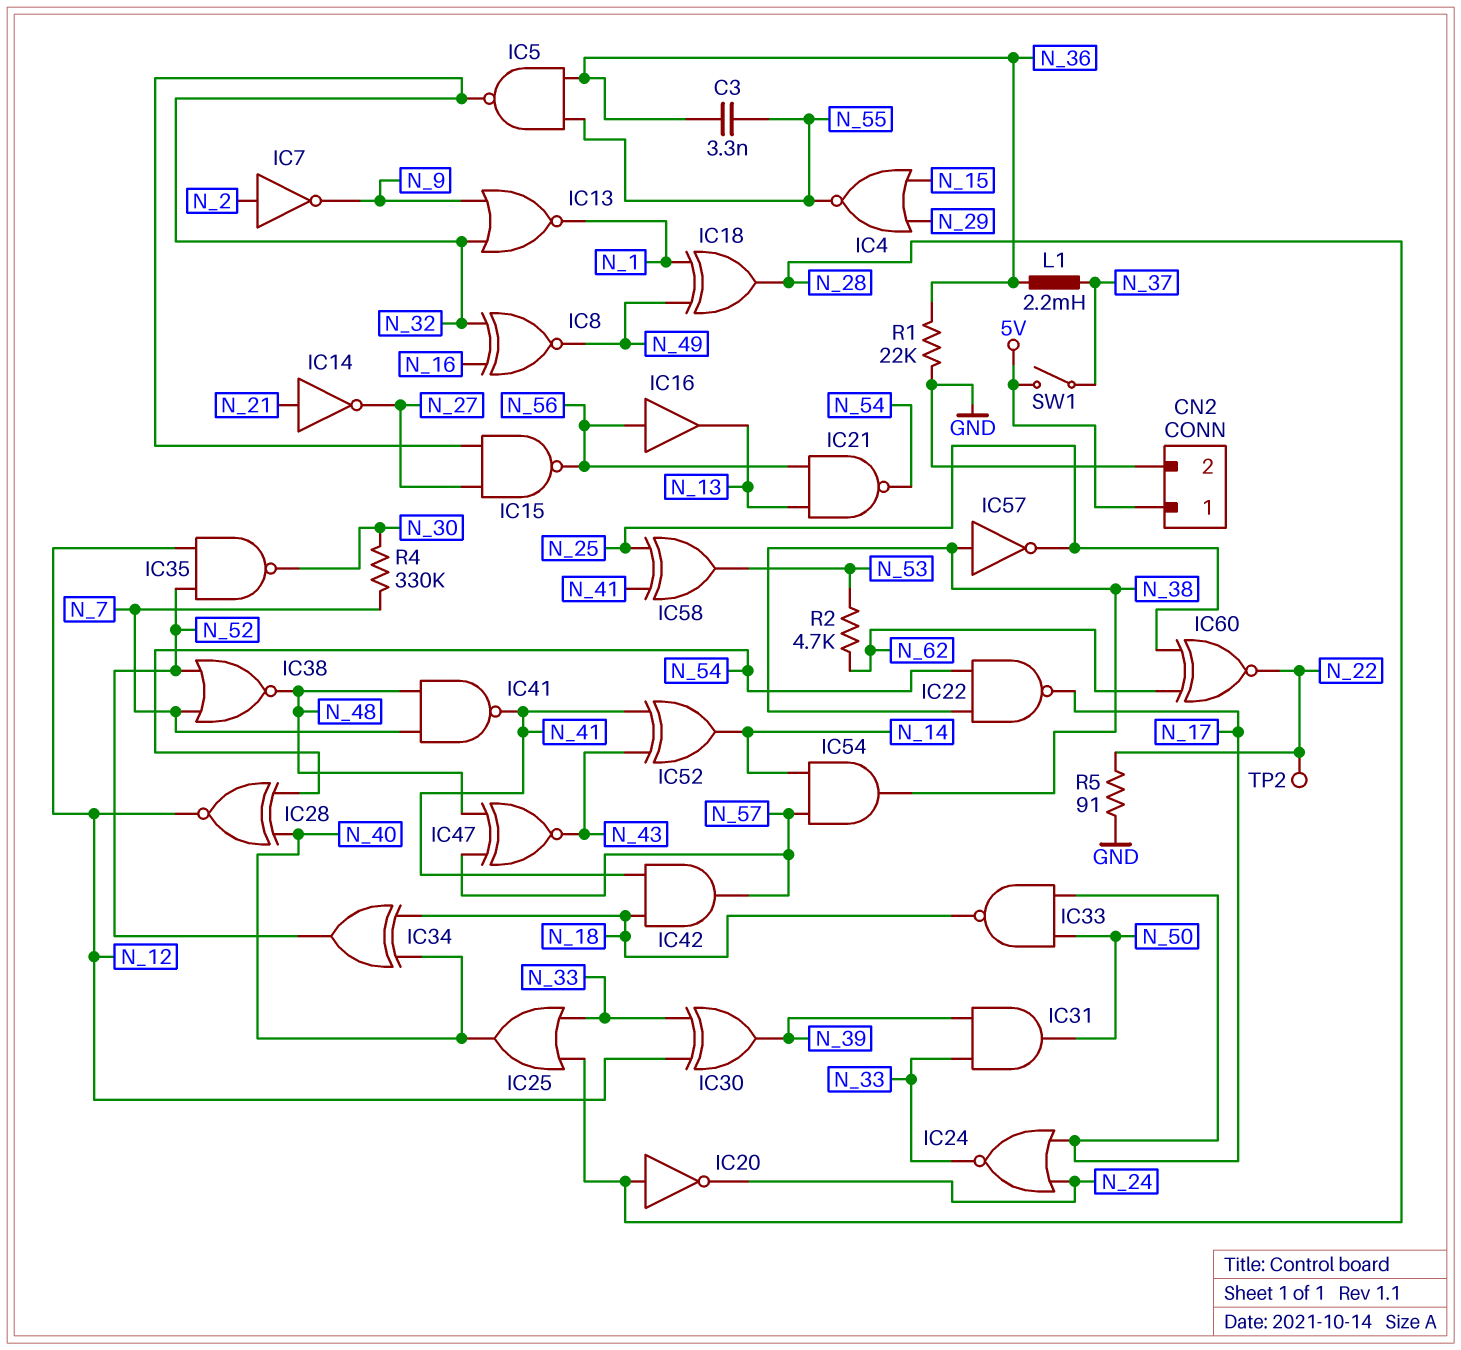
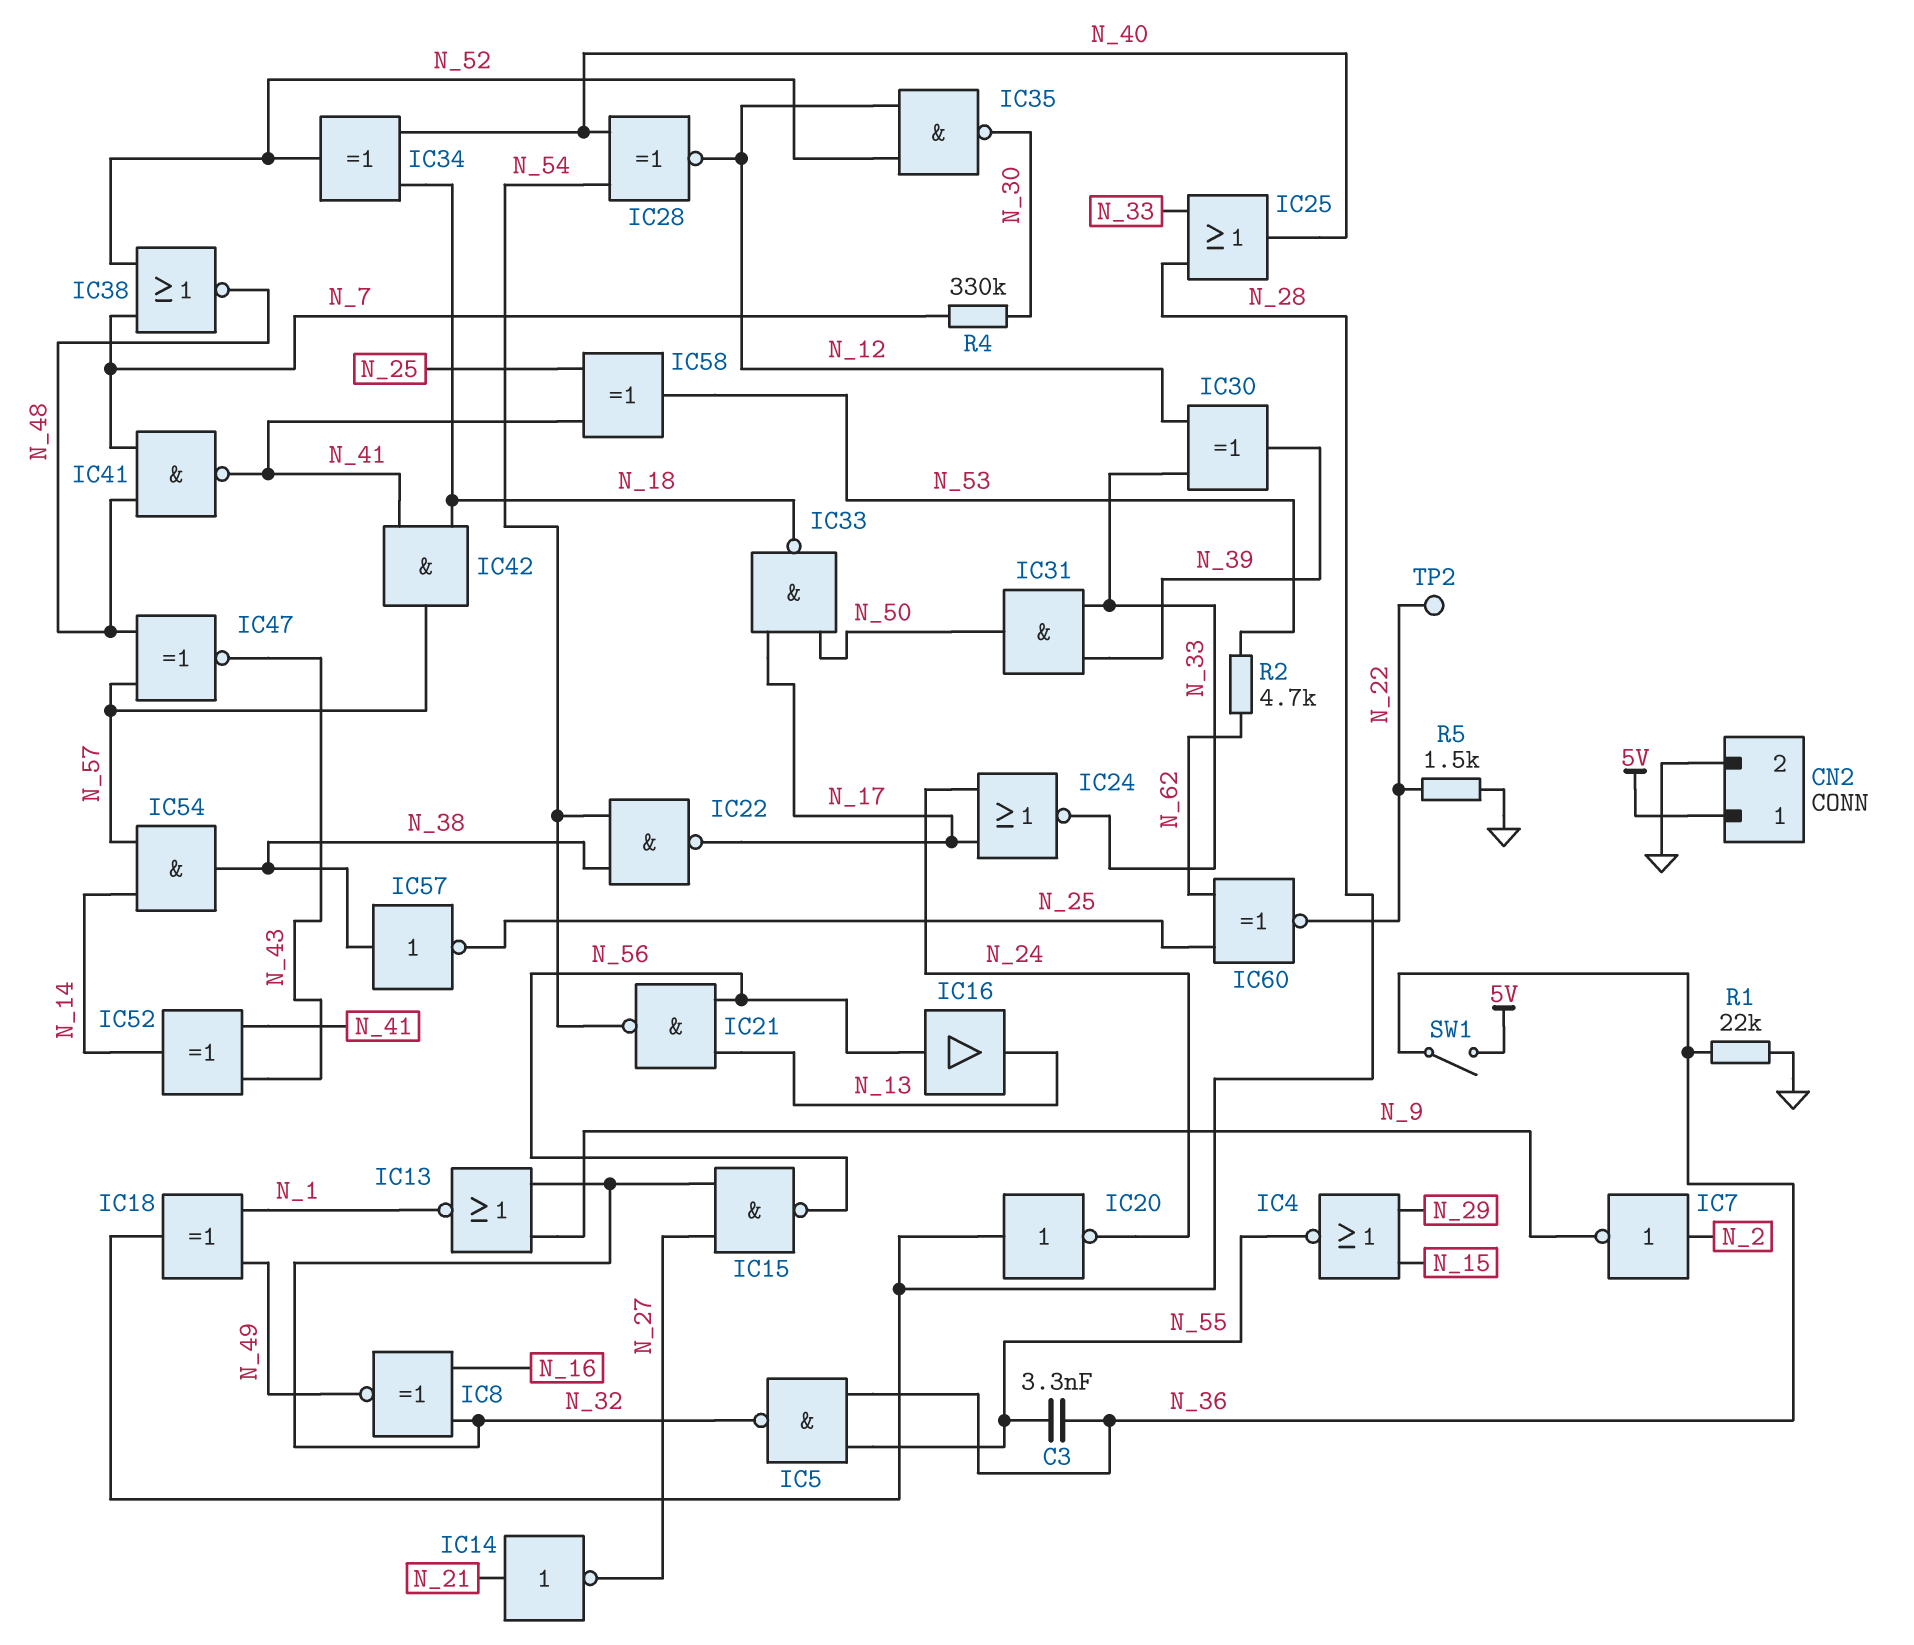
L1: 2.2mH (N_36, N_37) -> none
R5: 91 (GND, N_22) -> 1.5k (GND, N_22)
SW1: switch (5V, N_37) -> switch (5V, N_36)

